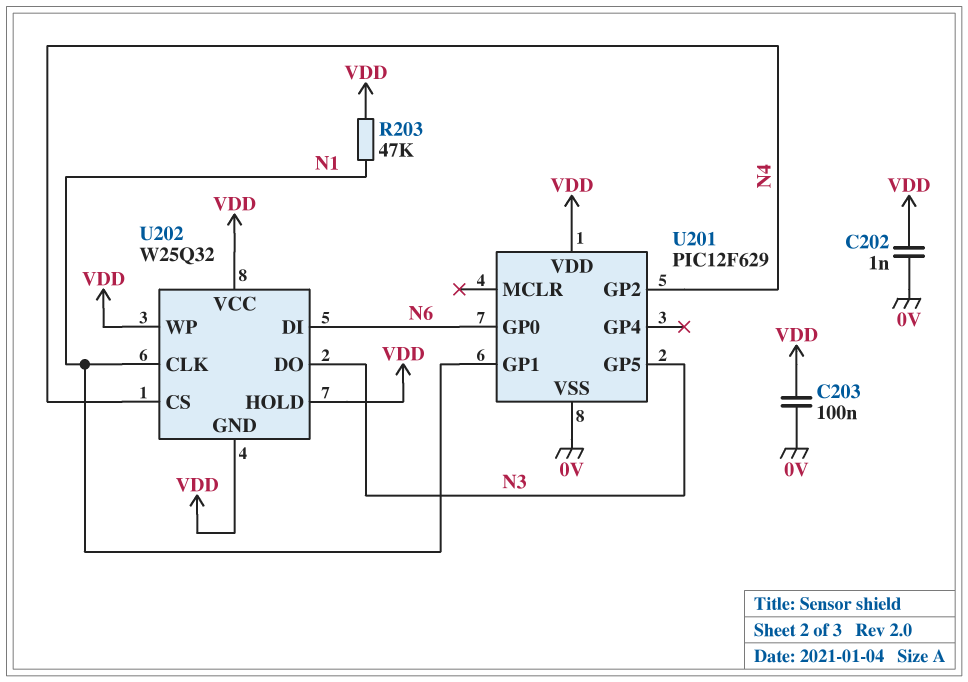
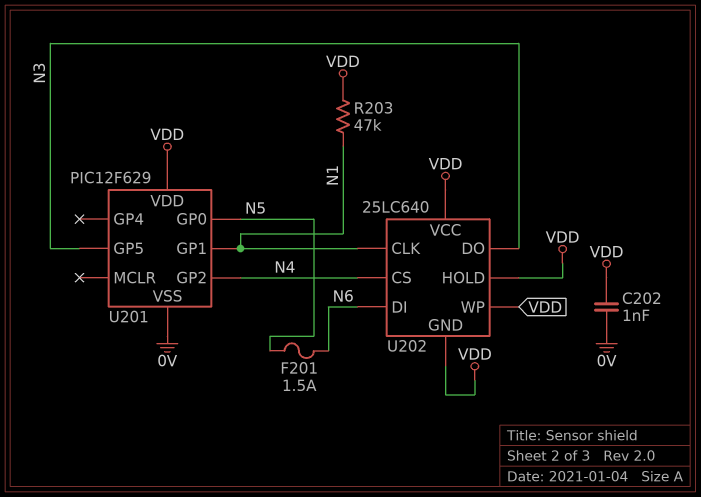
C203: 100nF (0V, VDD) -> none
F201: none -> 1.5A (N5, N6)
U201 pin GP0: N6 -> N5
U202: W25Q32 -> 25LC640

